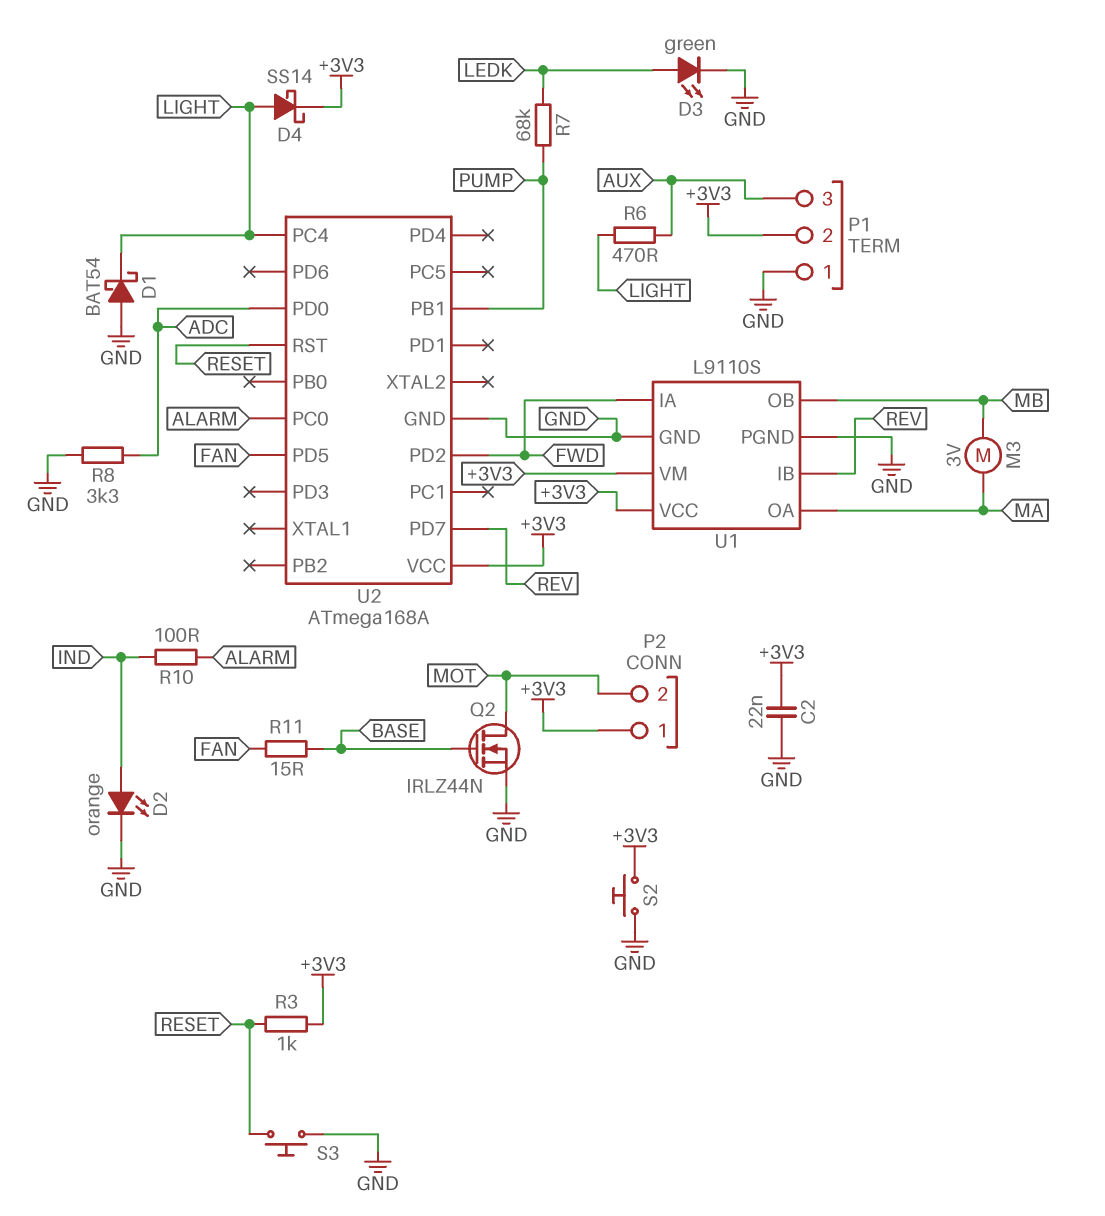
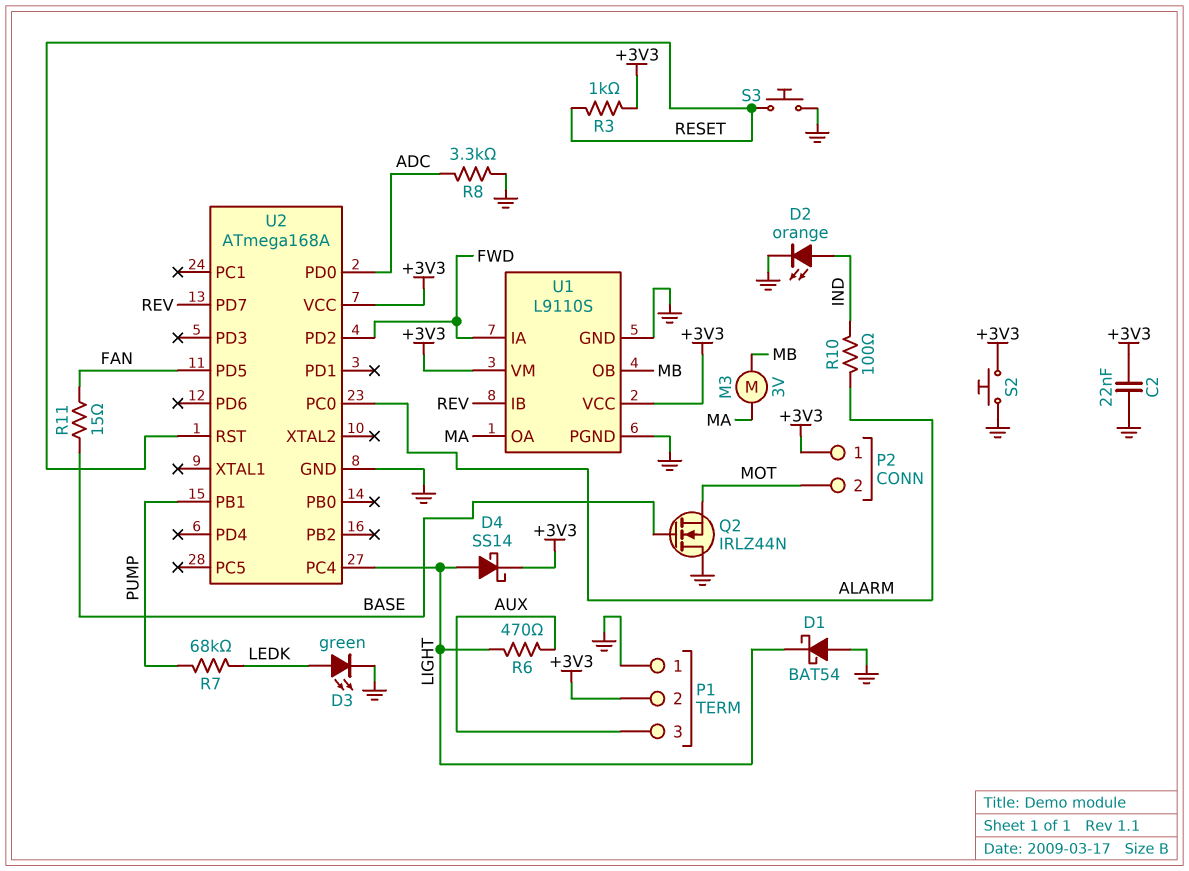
Q2: NMOS IRLZ44N (G BASE, D MOT, S GND) -> NMOS IRLZ44N (G BASE, D GND, S MOT)

